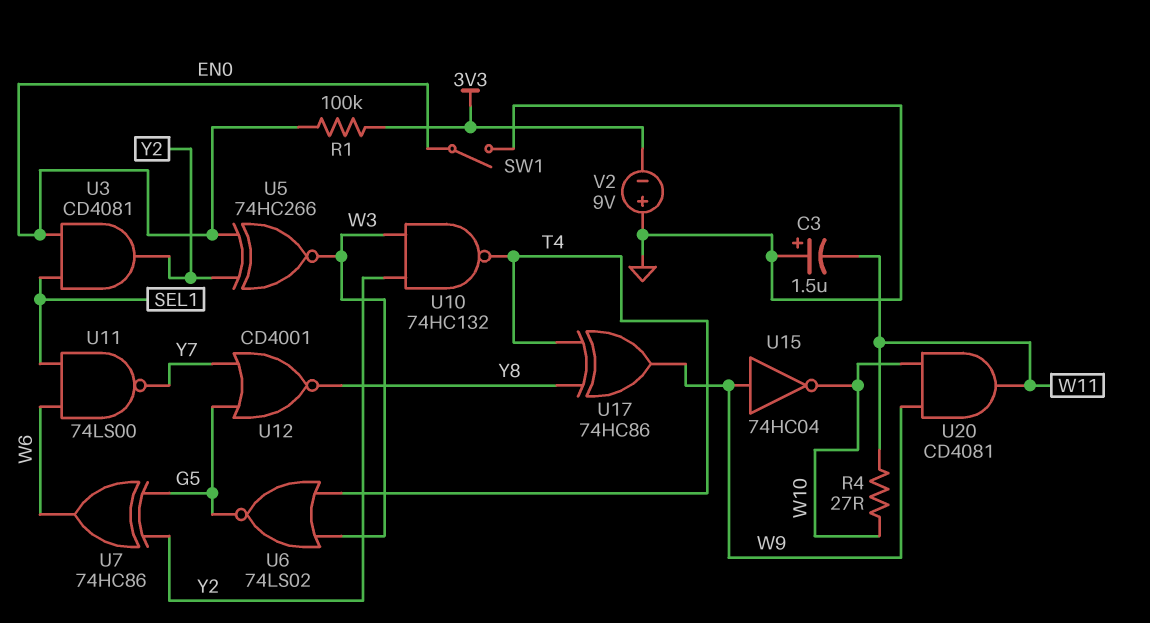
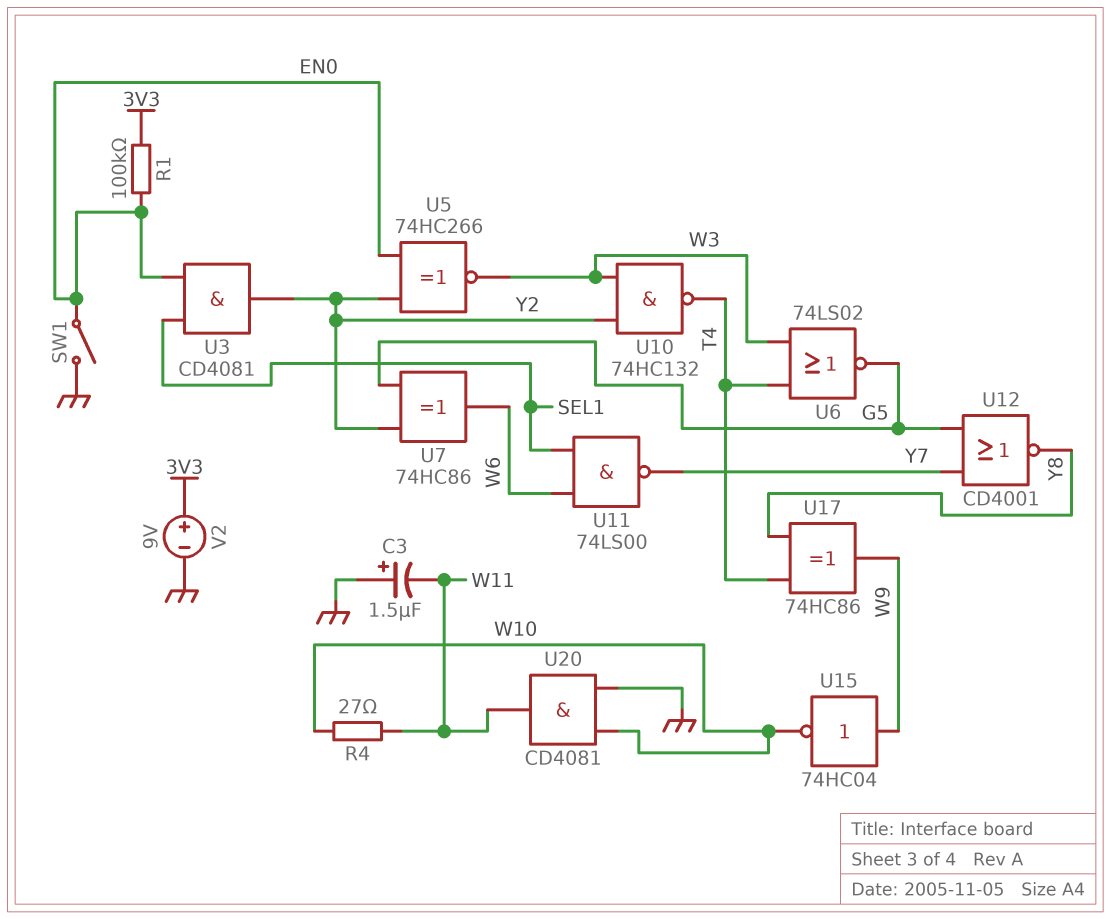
U20: AND CD4081 (in W9, in W10, out W11) -> AND CD4081 (in GND, in W10, out W11)
V2: 9V (plus GND, minus 3V3) -> 9V (plus 3V3, minus GND)

